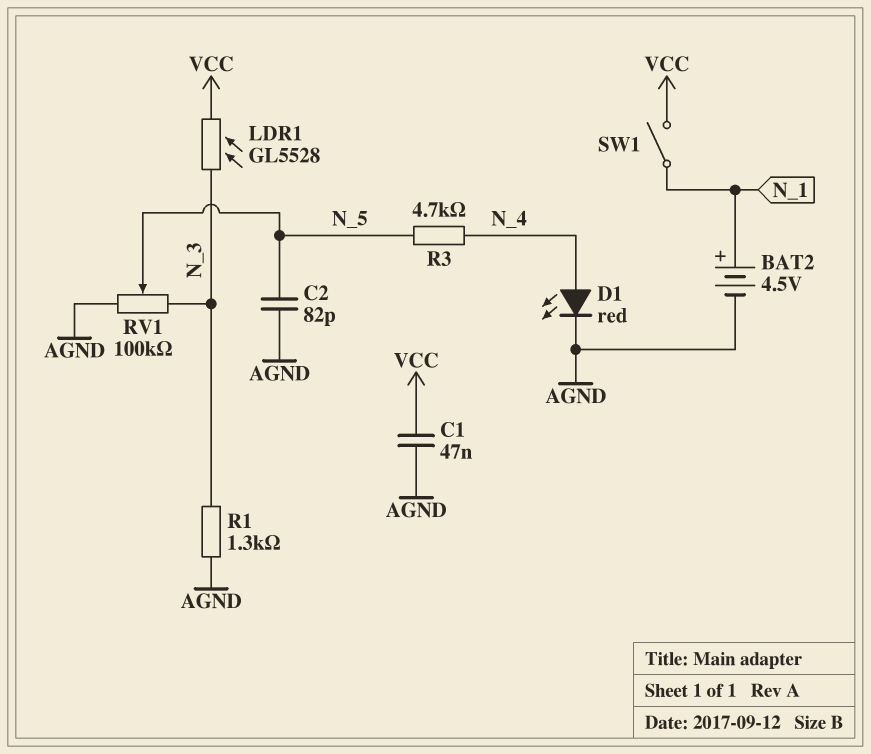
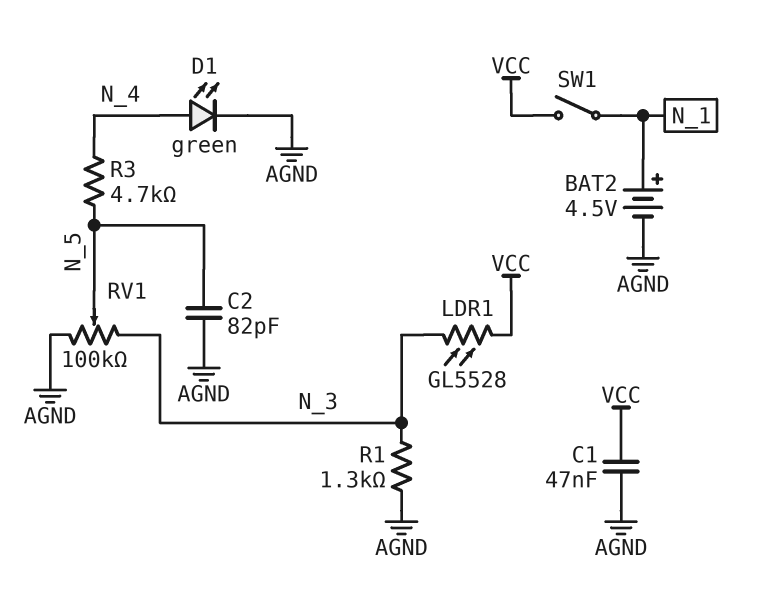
D1: LED red (A N_4, K AGND) -> LED green (A N_4, K AGND)

